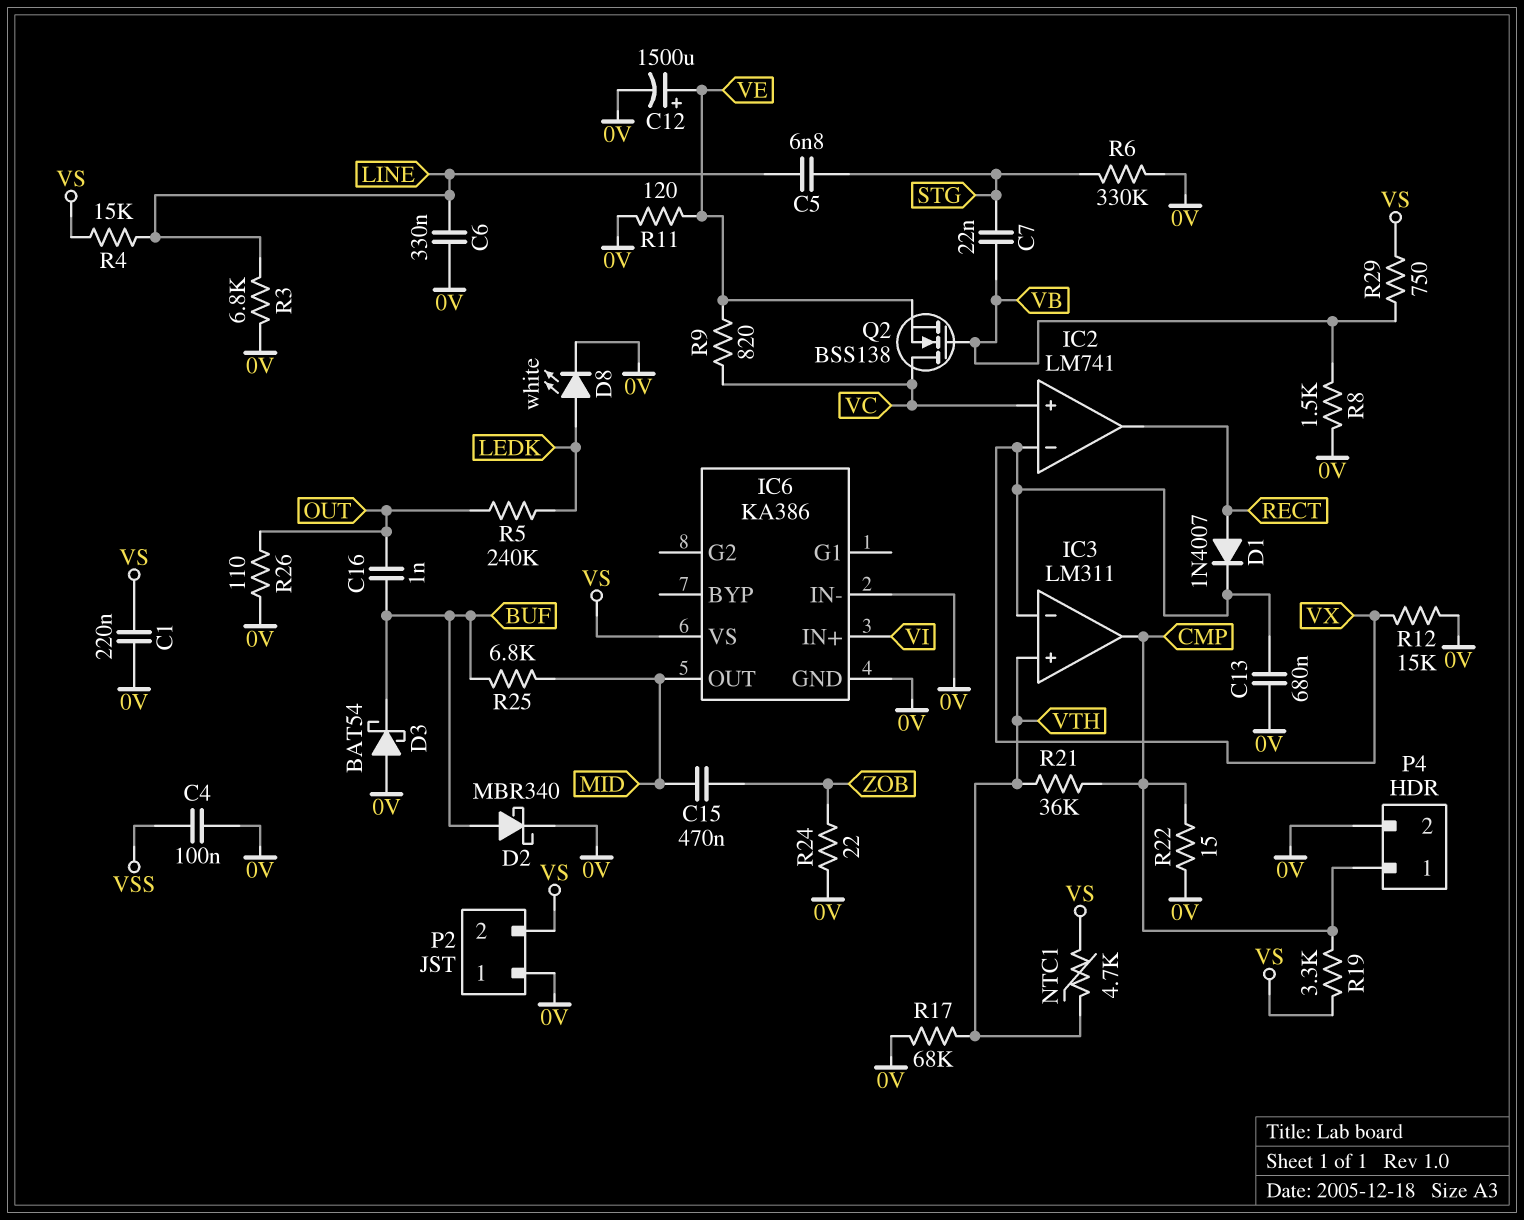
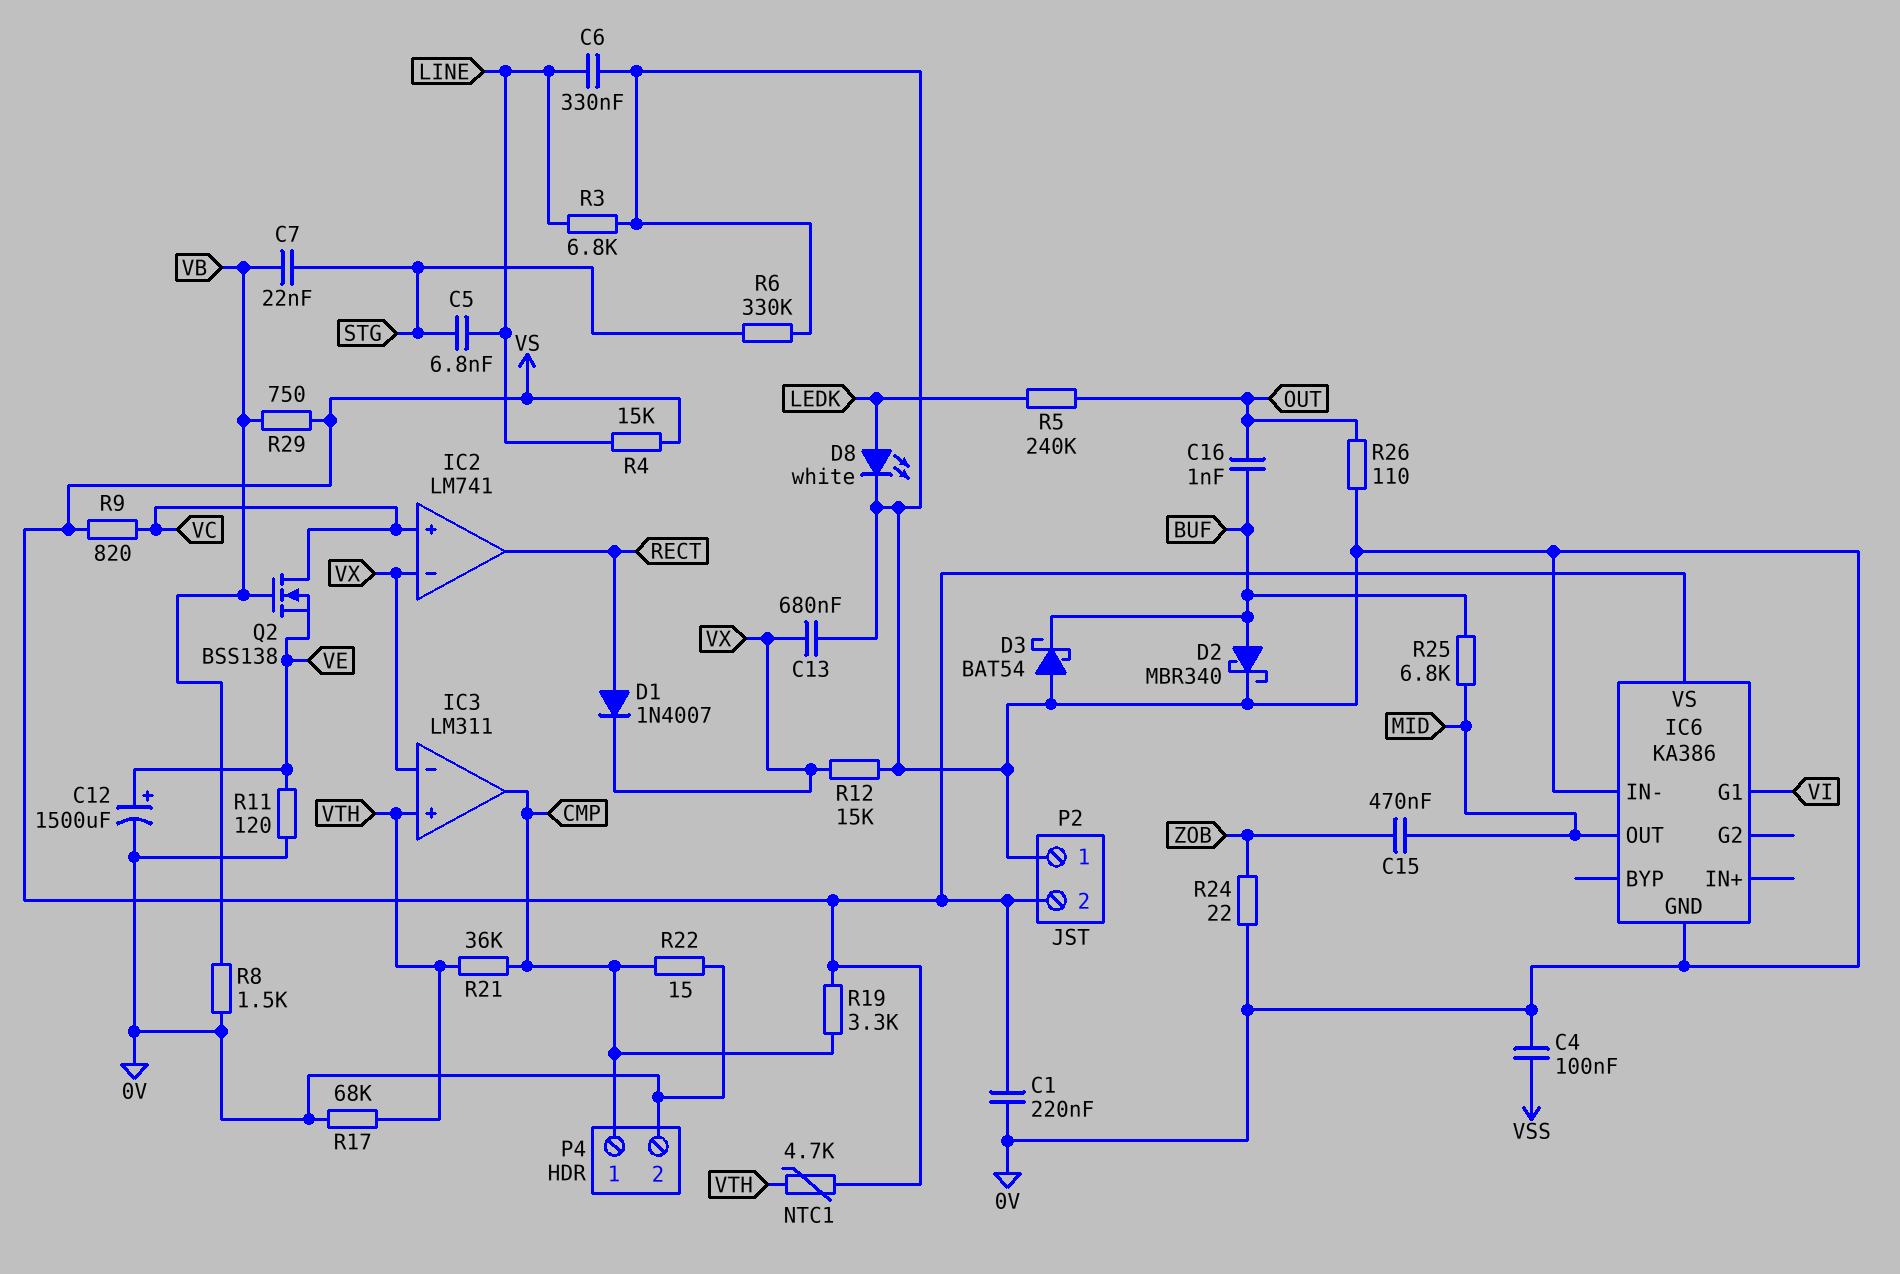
IC6 pin G1: none -> VI
IC6 pin IN+: VI -> none
R9: 820 (VC, VE) -> 820 (VC, VS)

